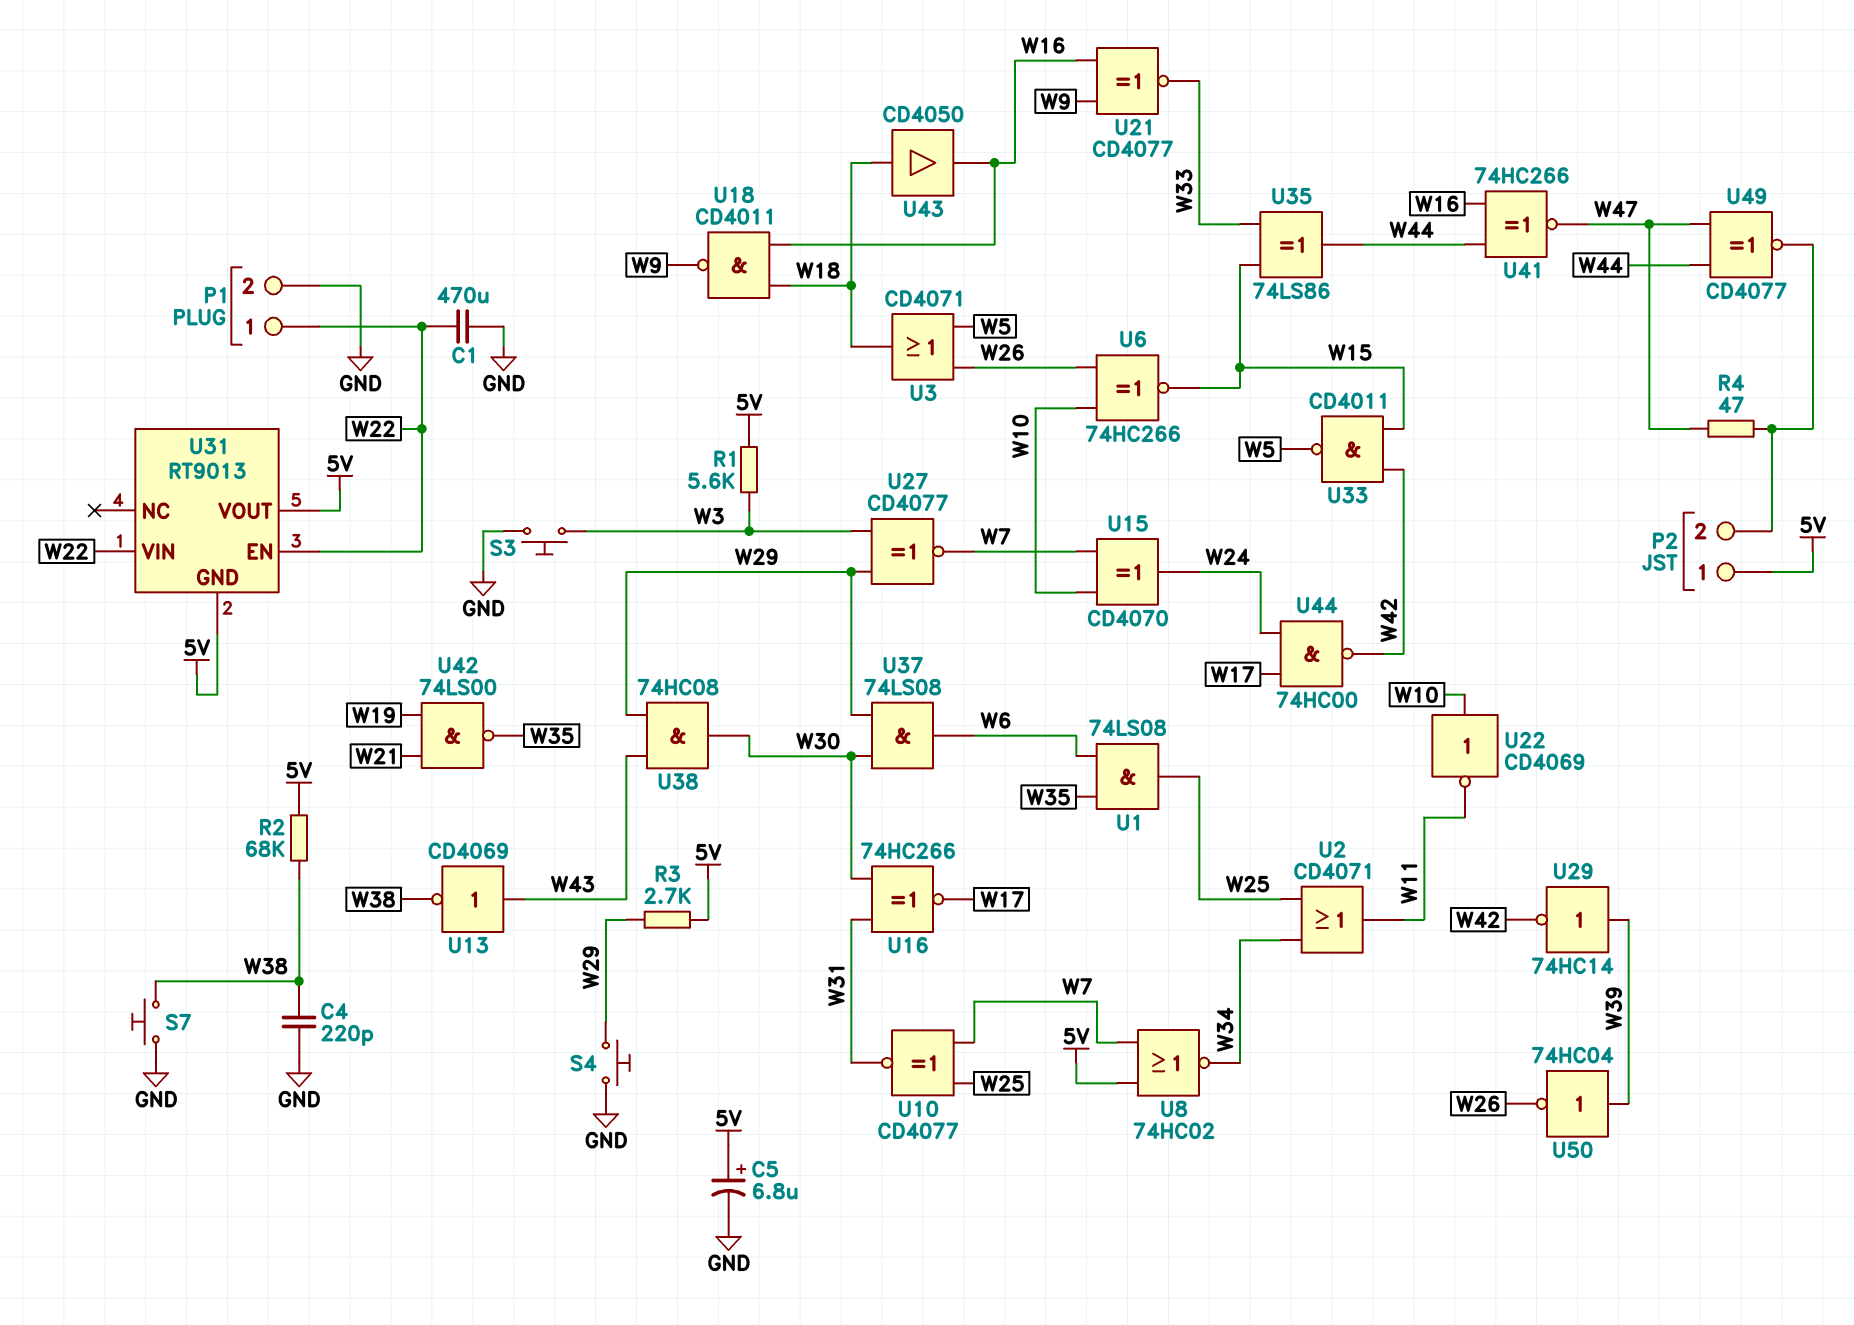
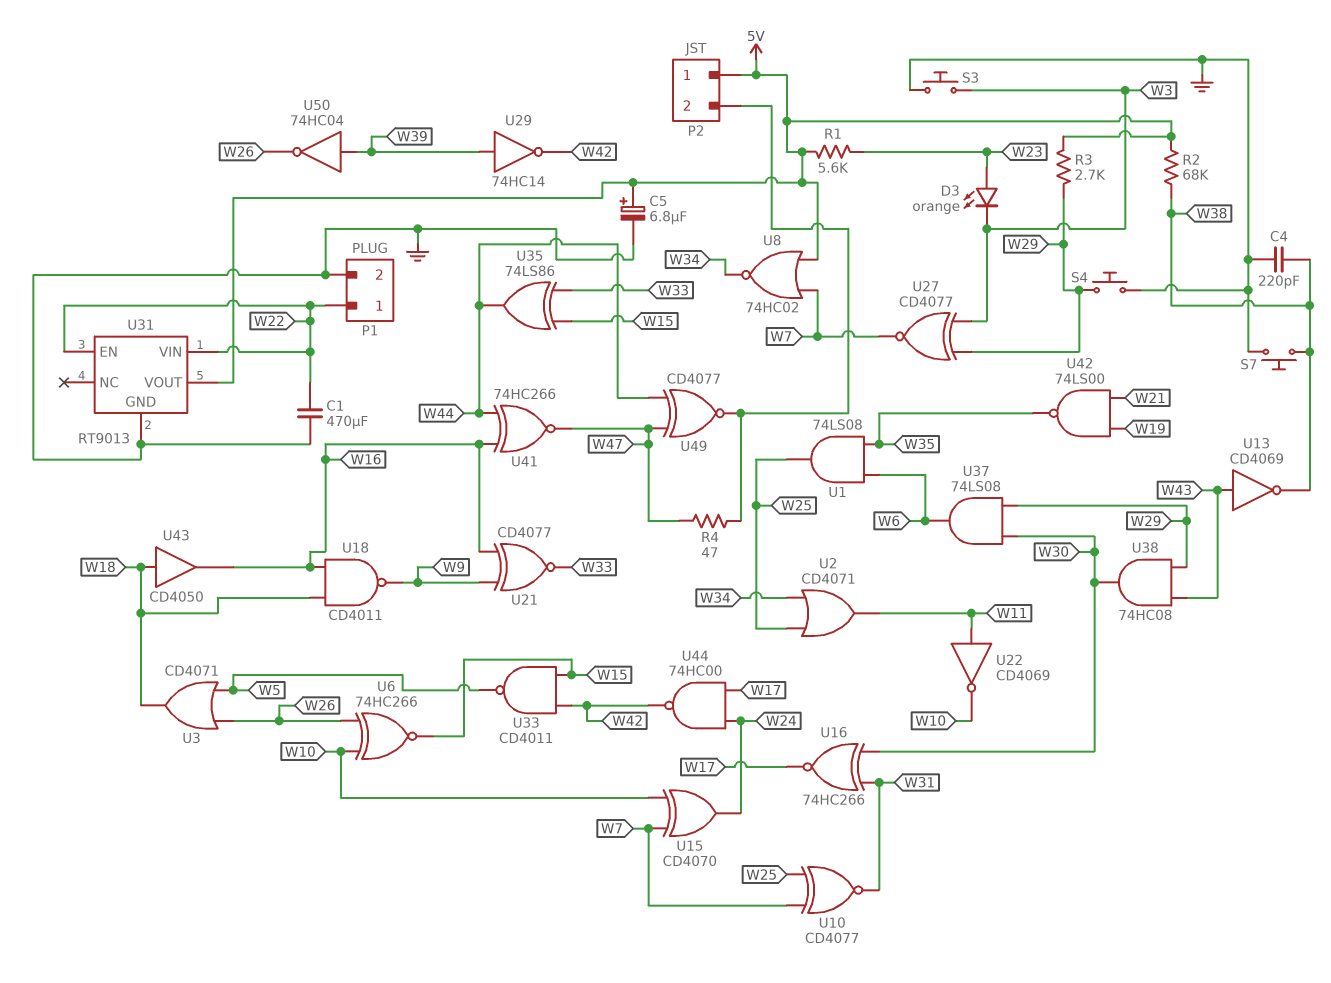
D3: none -> LED orange (A W23, K W3)
R1: 5.6k (5V, W3) -> 5.6k (5V, W23)
U22: NOT CD4069 (in W10, out W11) -> NOT CD4069 (in W11, out W10)
U31 pin GND: 5V -> GND

